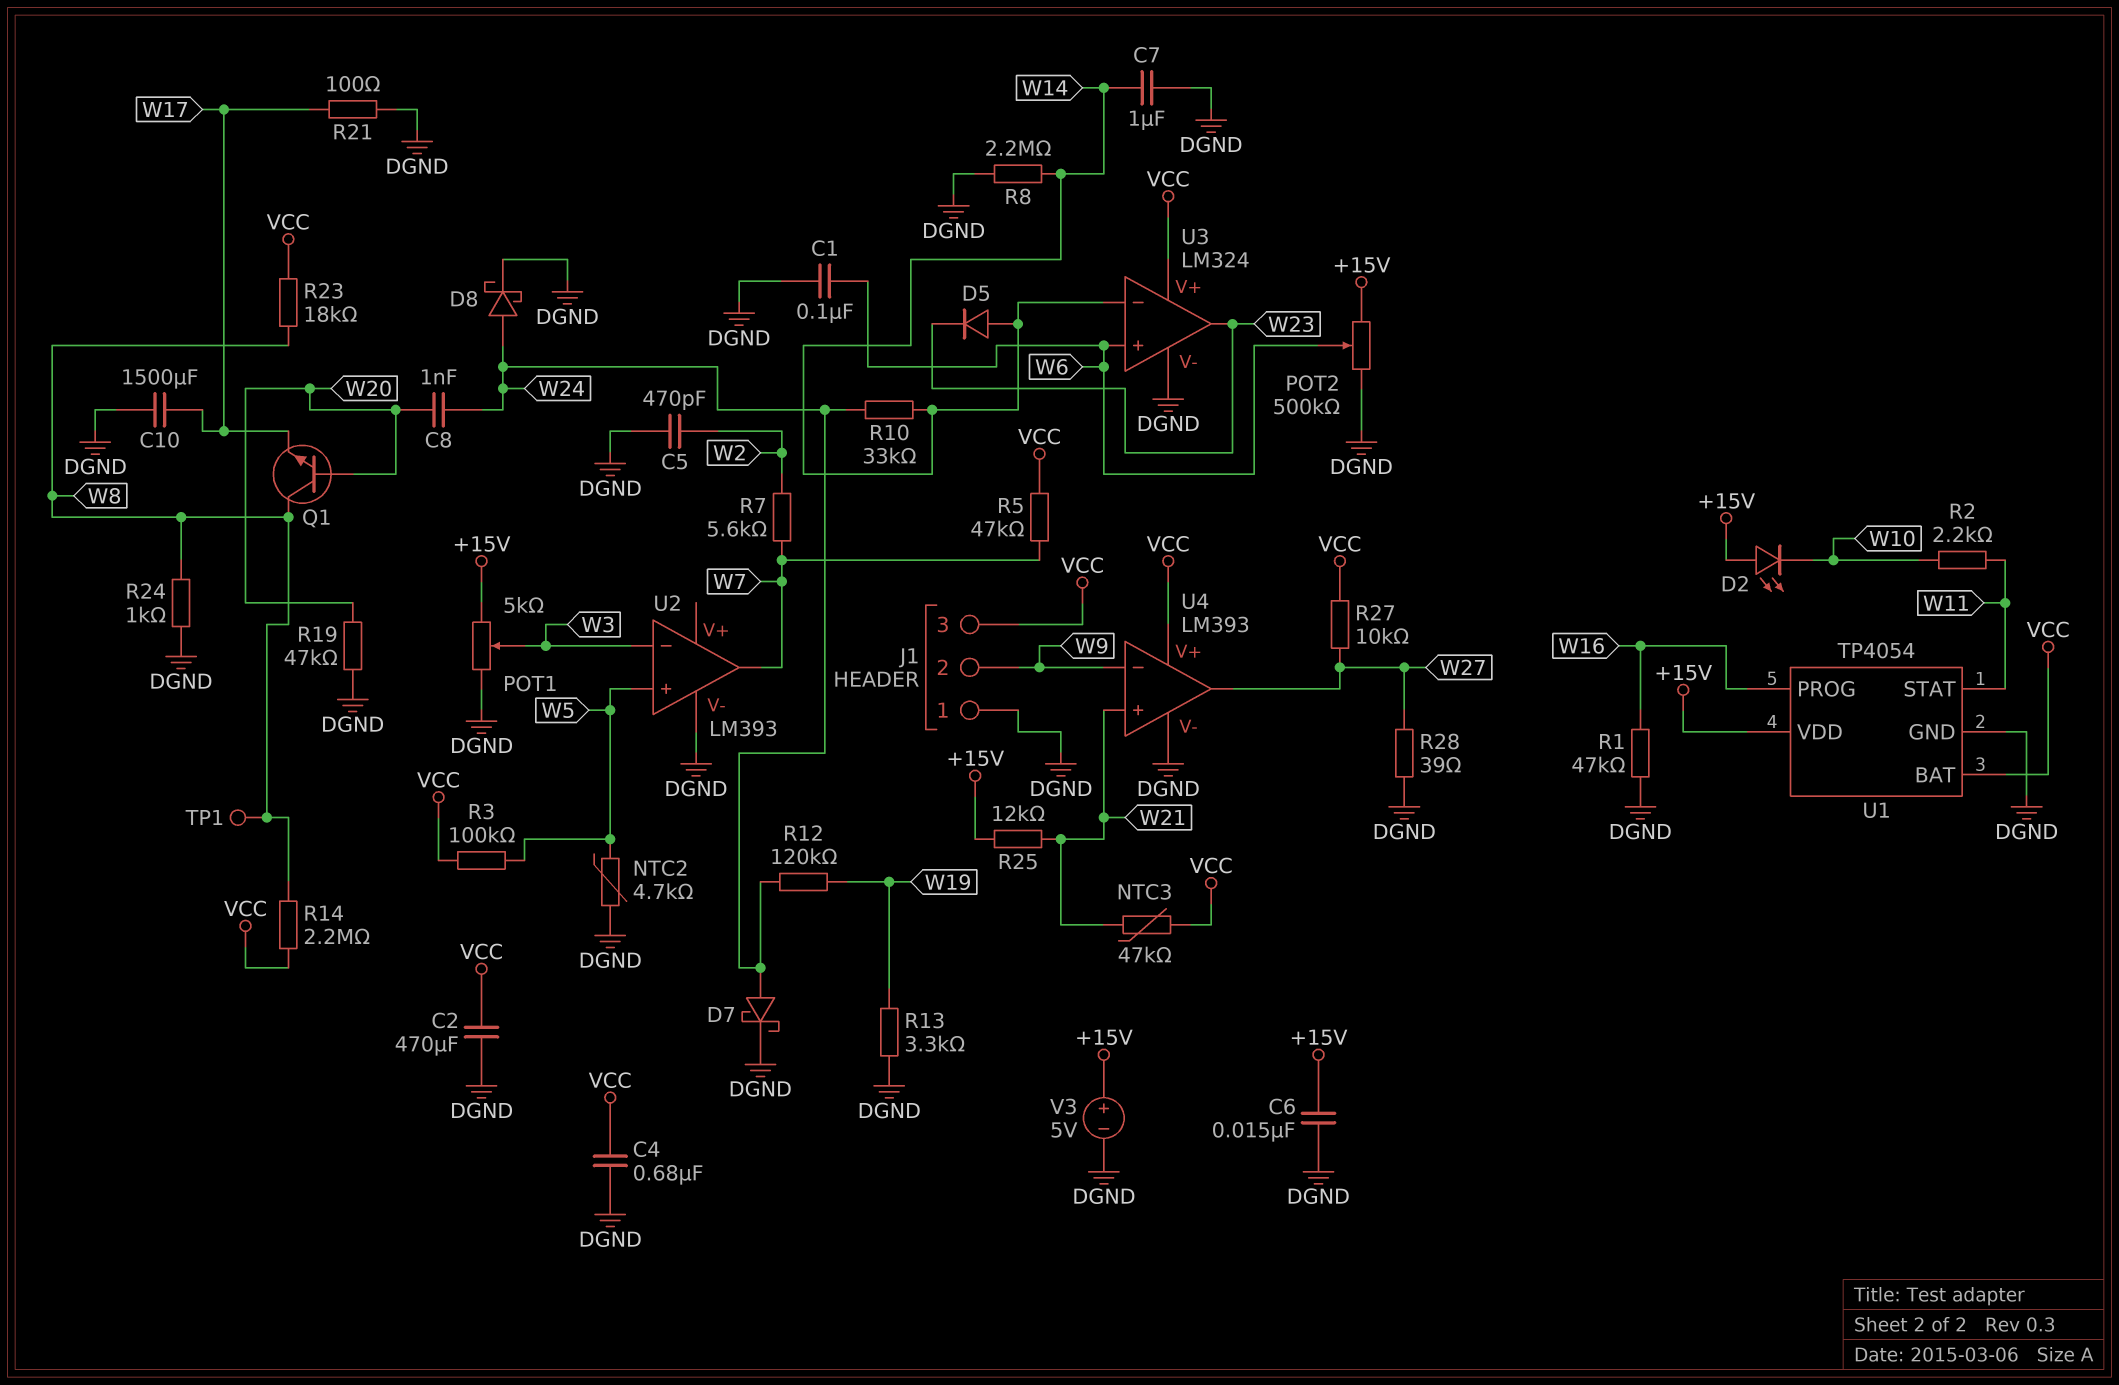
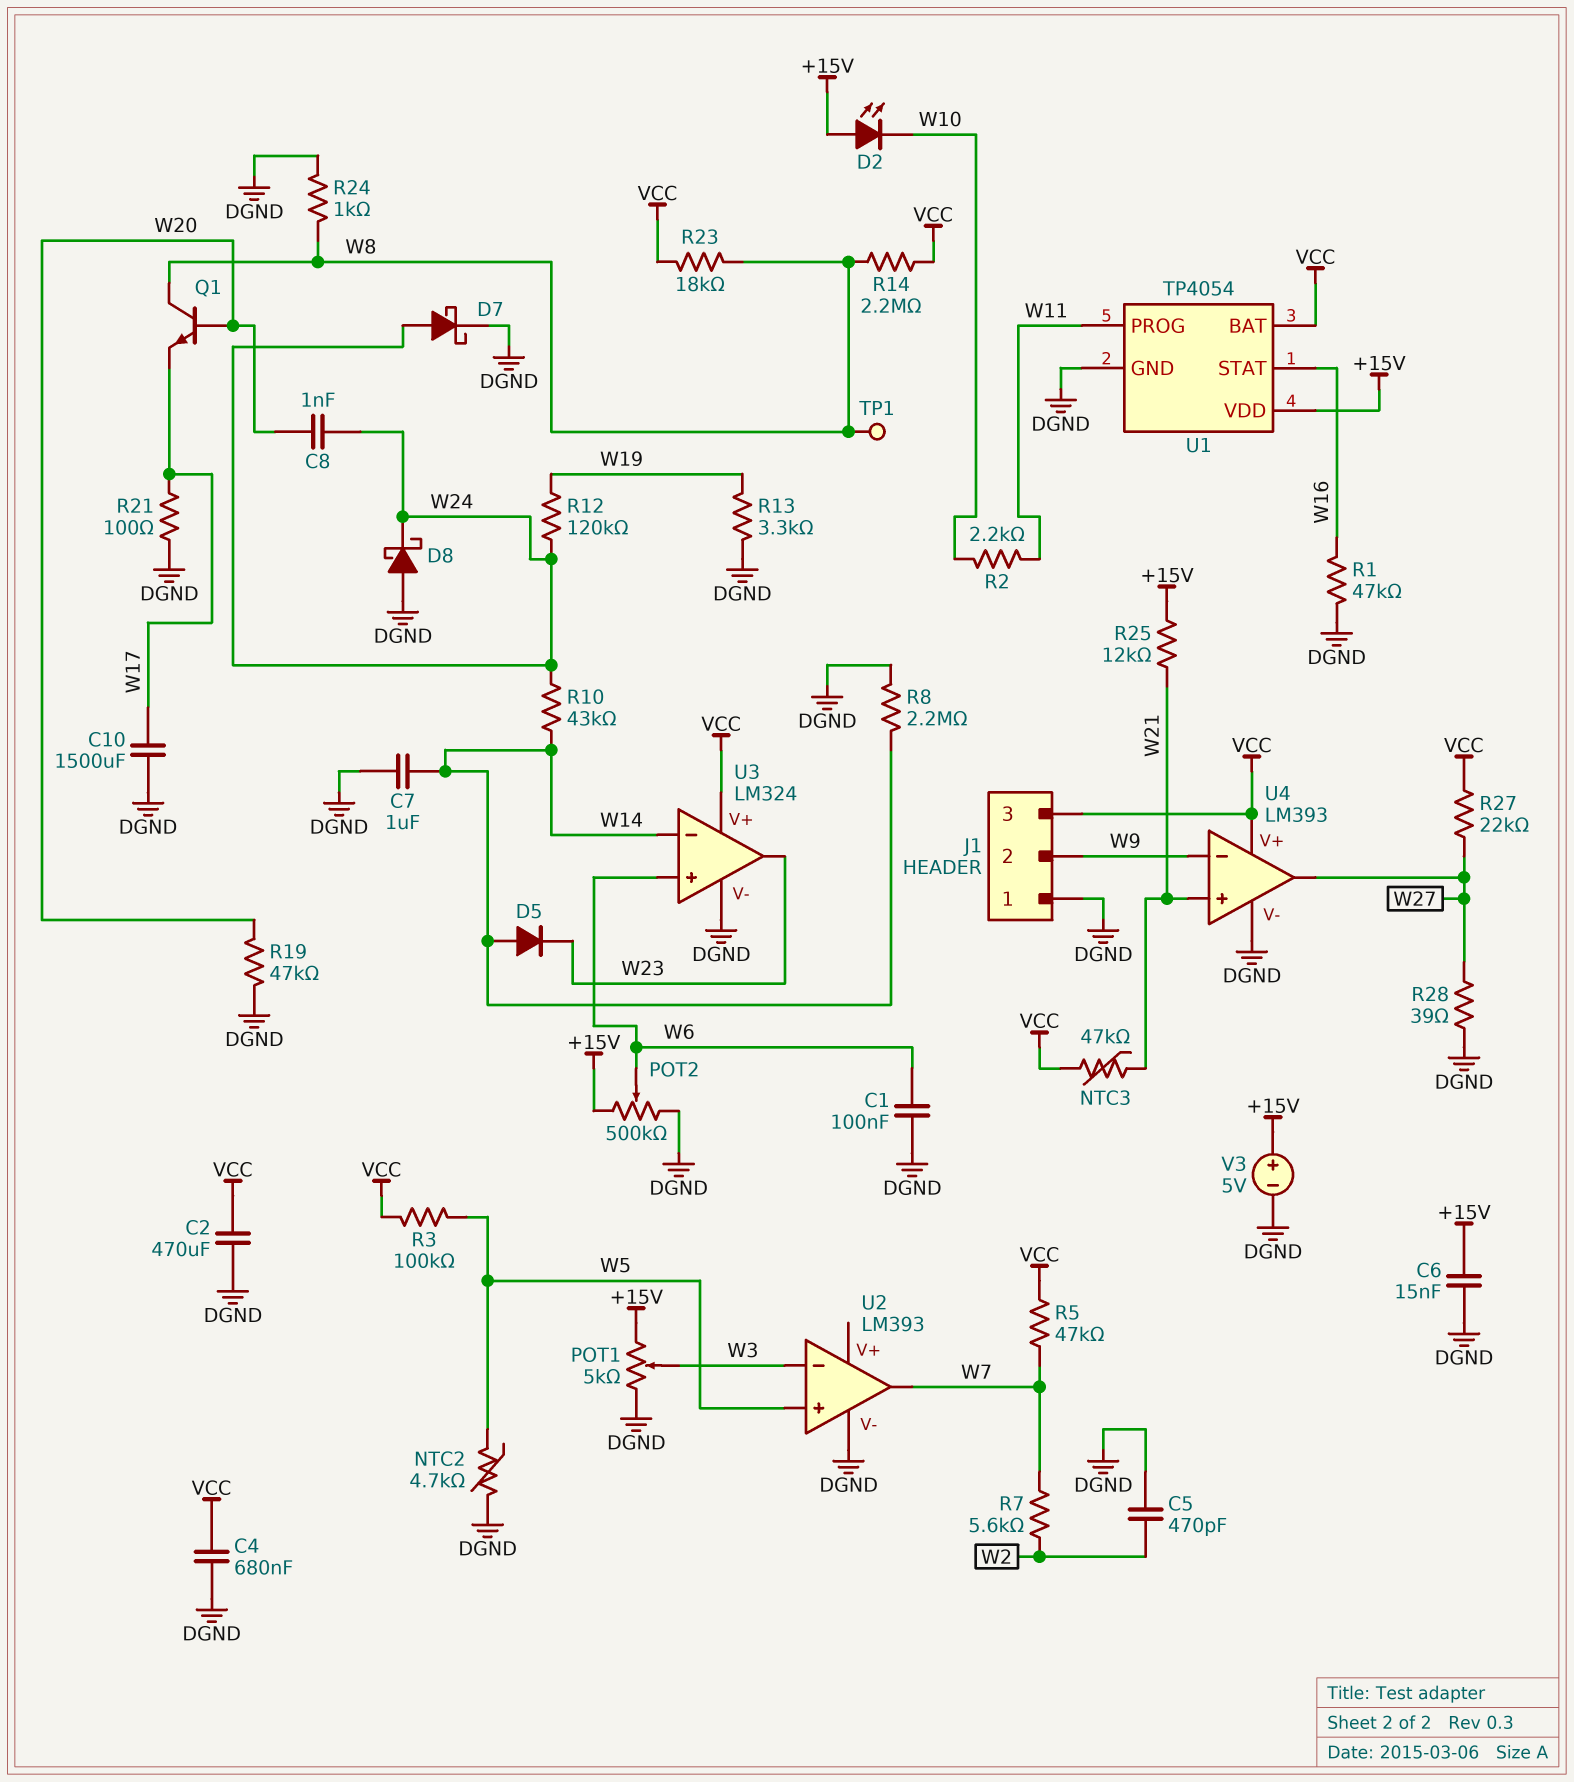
D8: schottky (A W24, K DGND) -> schottky (A DGND, K W24)
R10: 33k (W14, W24) -> 43k (W14, W24)
R27: 10k (VCC, W27) -> 22k (VCC, W27)
U1 pin PROG: W16 -> W11
U1 pin STAT: W11 -> W16

